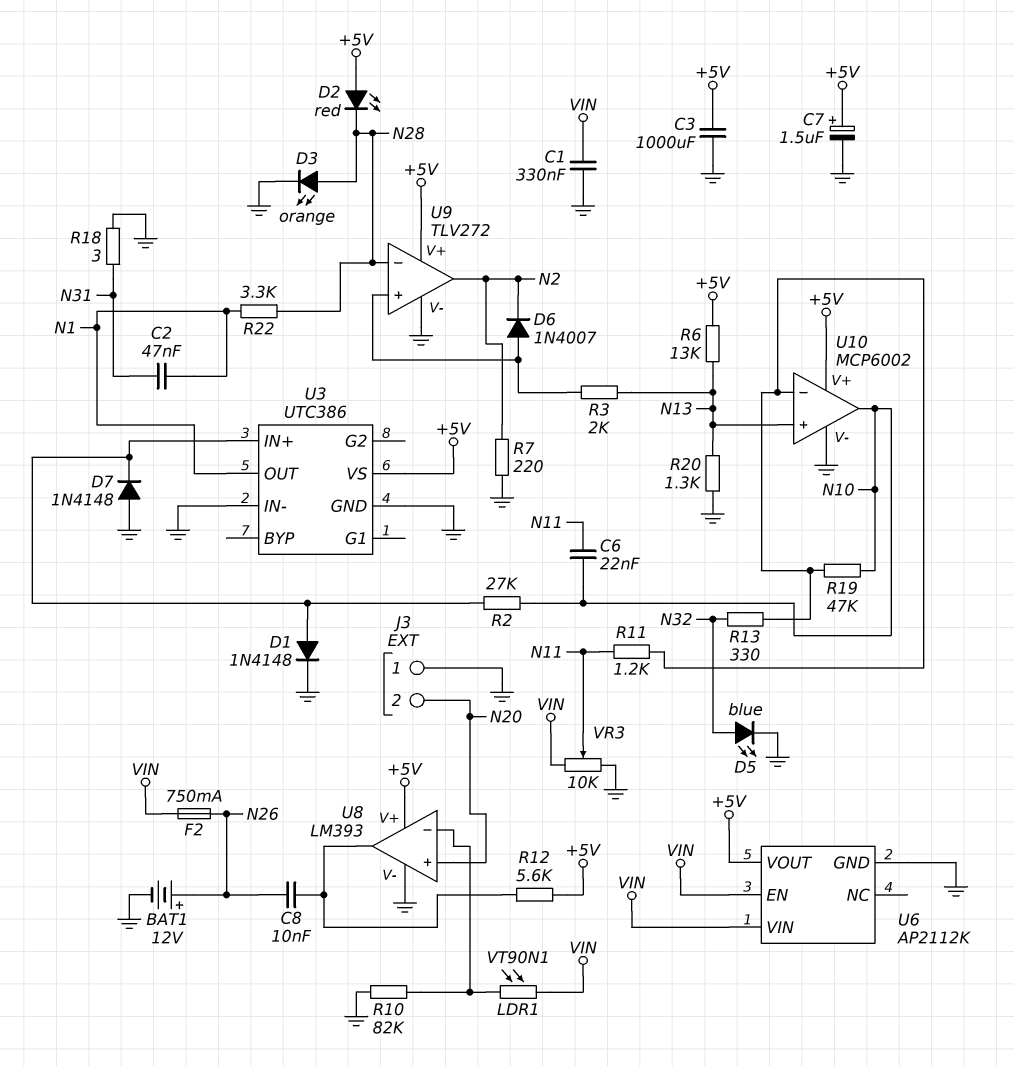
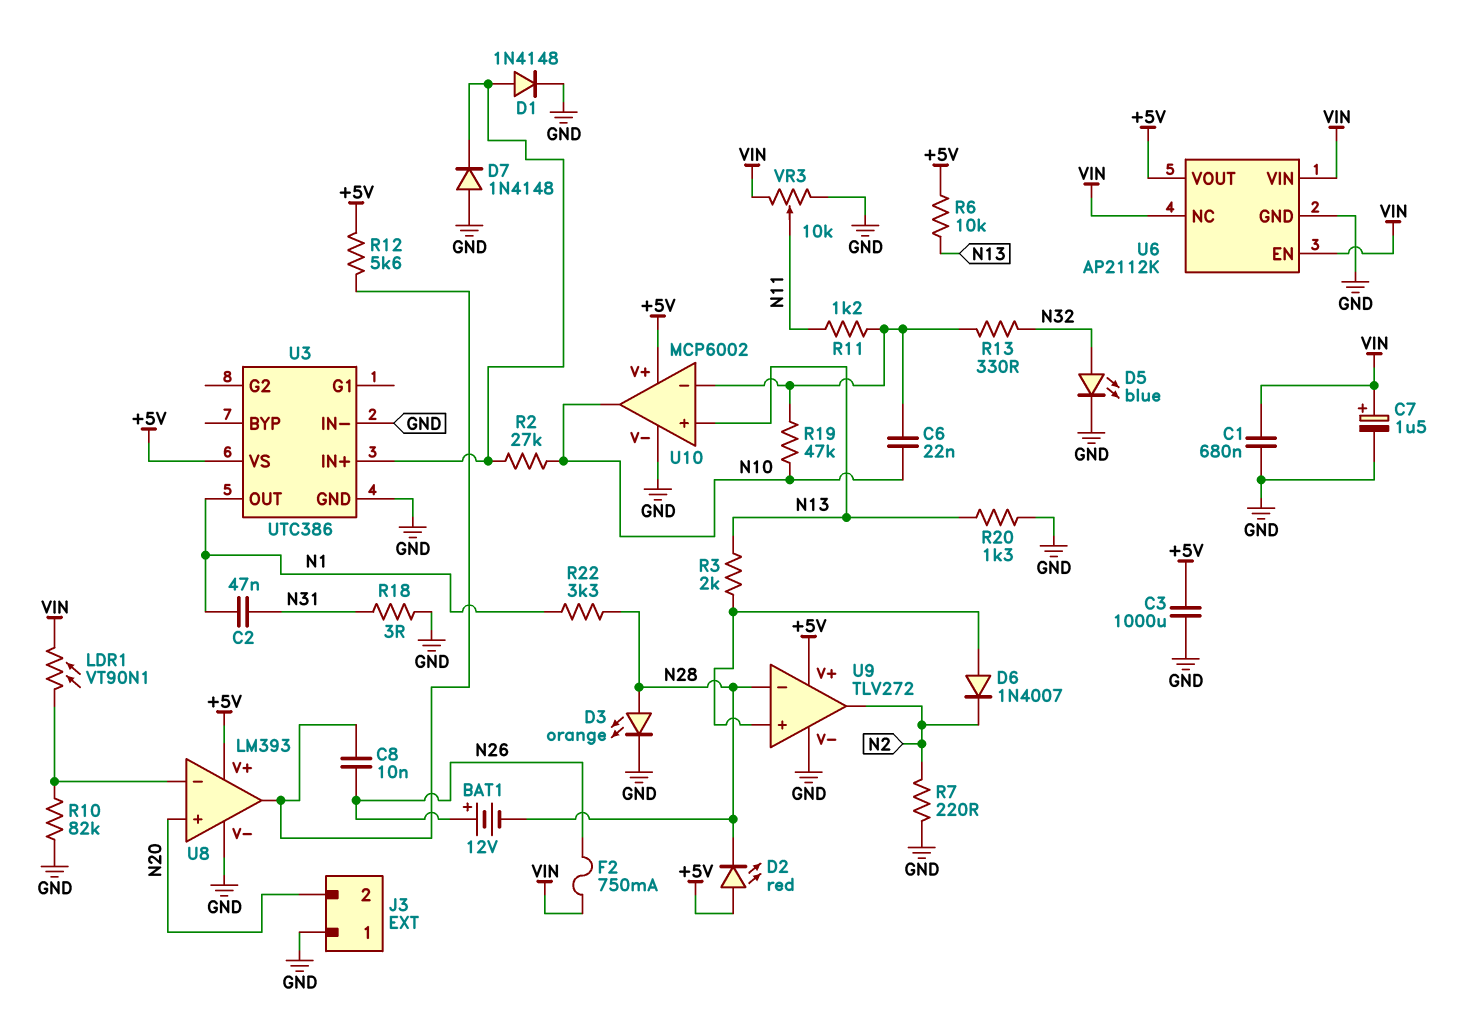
BAT1: 12V (plus N26, minus GND) -> 12V (plus N26, minus N28)
C1: 330nF (GND, VIN) -> 680nF (GND, VIN)
C6: 22nF (N10, N11) -> 22nF (N10, U10/in-)
C7: 1.5uF (plus +5V, minus GND) -> 1.5uF (plus VIN, minus GND)
R6: 13k (+5V, N13) -> 10k (+5V, N13)
U6 pin NC: none -> VIN

